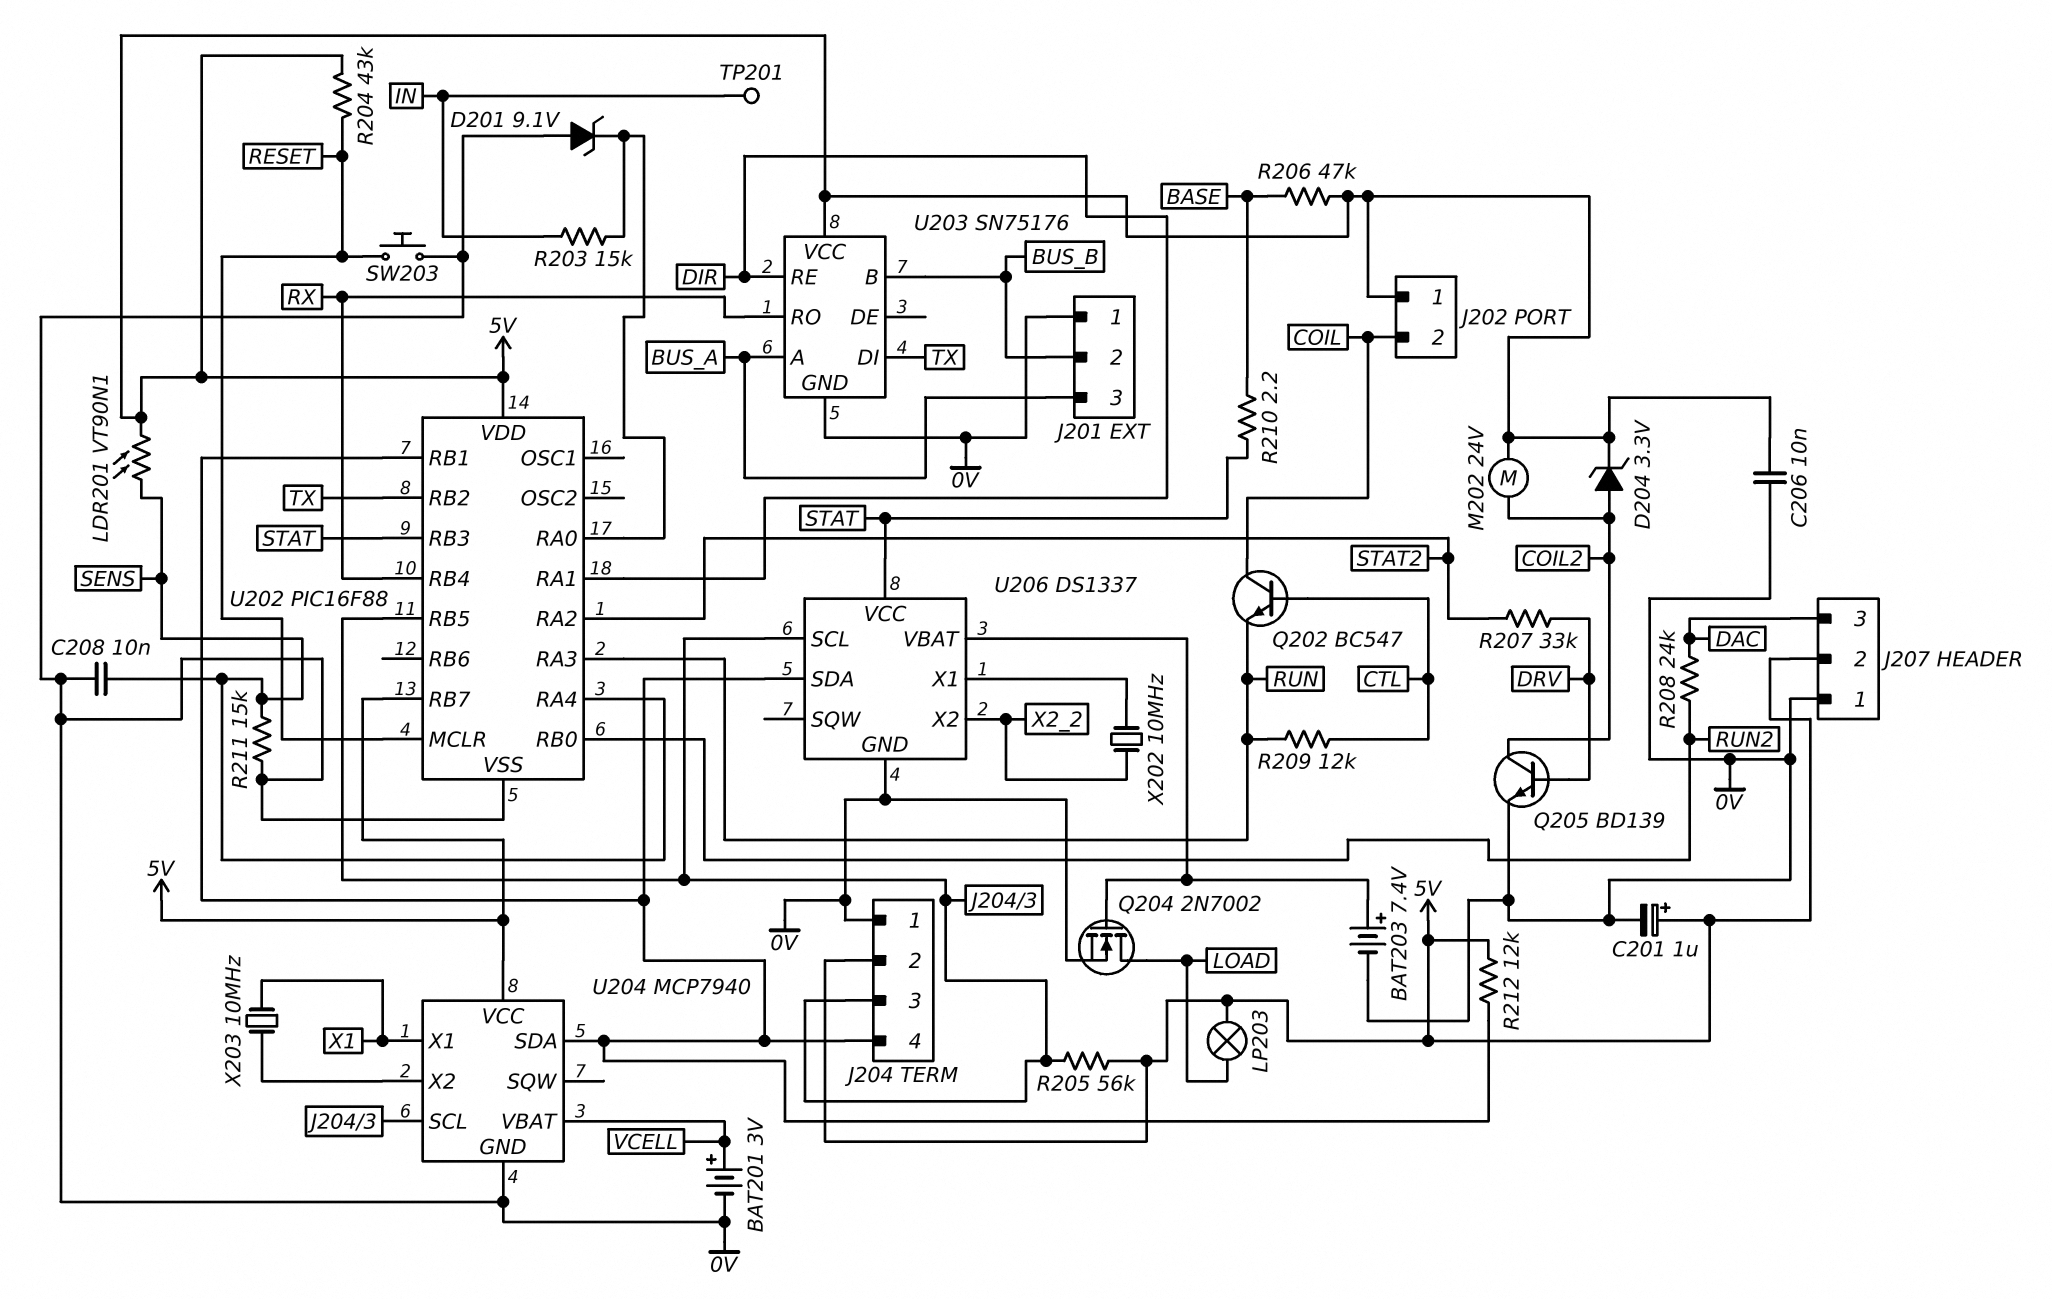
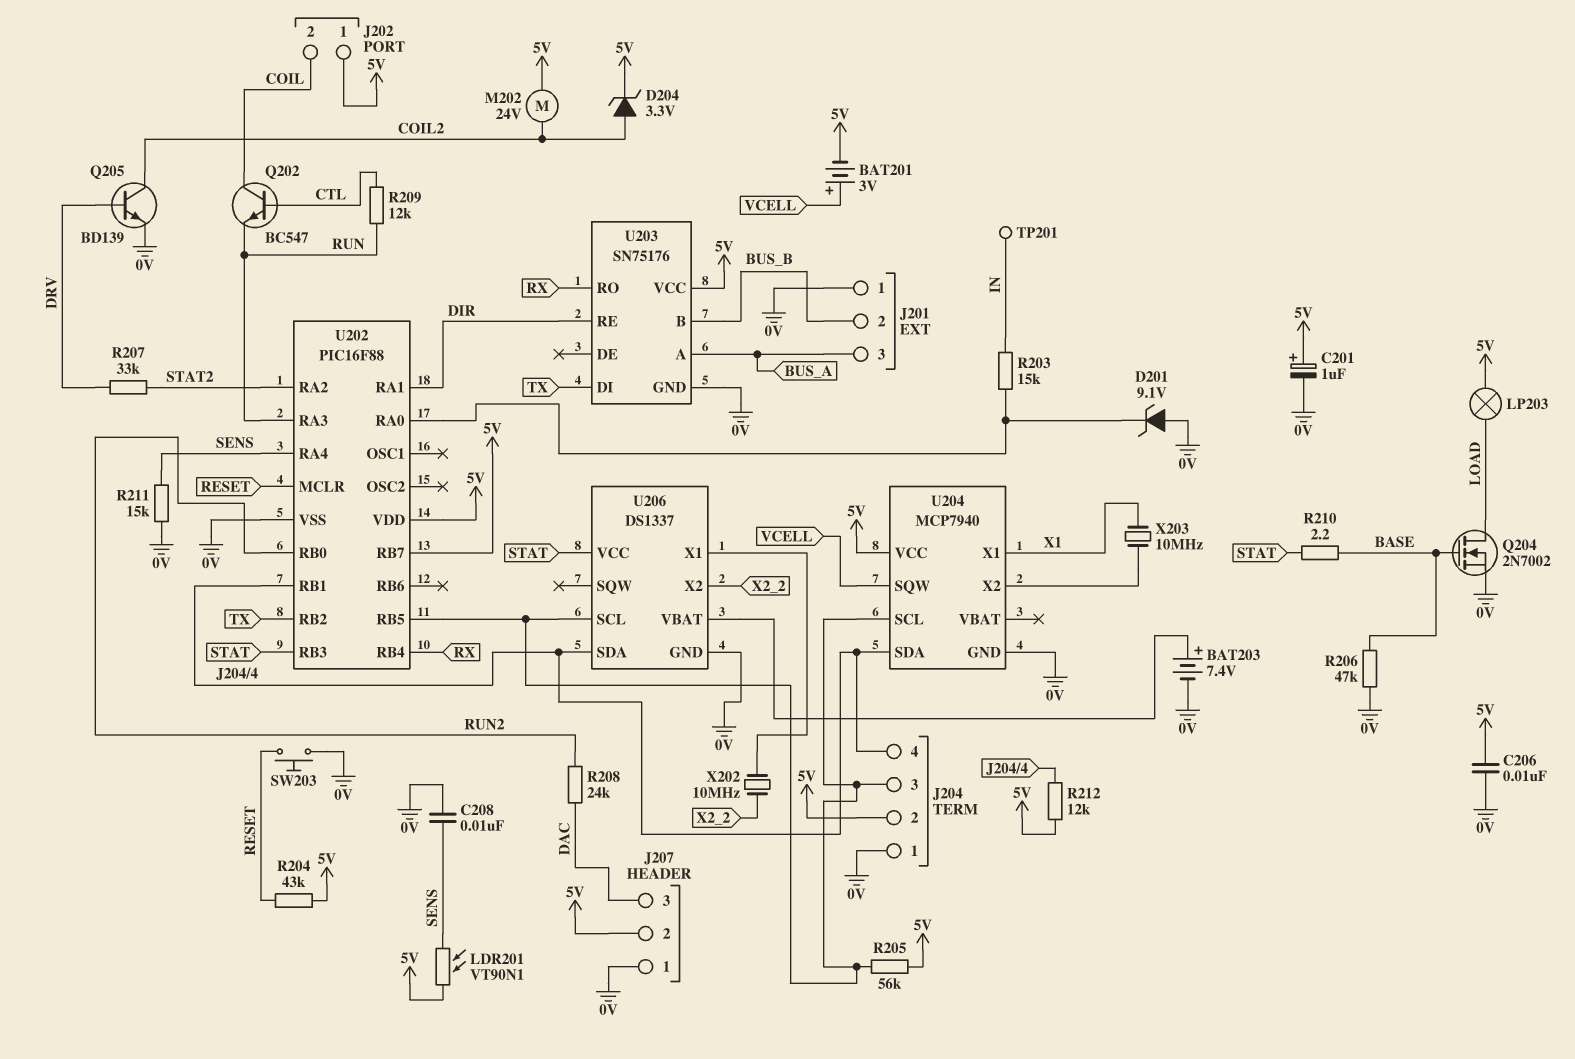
BAT201: 3V (plus VCELL, minus 0V) -> 3V (plus VCELL, minus 5V)
Q204: NMOS 2N7002 (G U206/VBAT, D LOAD, S 0V) -> NMOS 2N7002 (G BASE, D LOAD, S 0V)
R206: 47k (5V, BASE) -> 47k (0V, BASE)
U204 pin SQW: none -> VCELL
U204 pin VBAT: VCELL -> none

